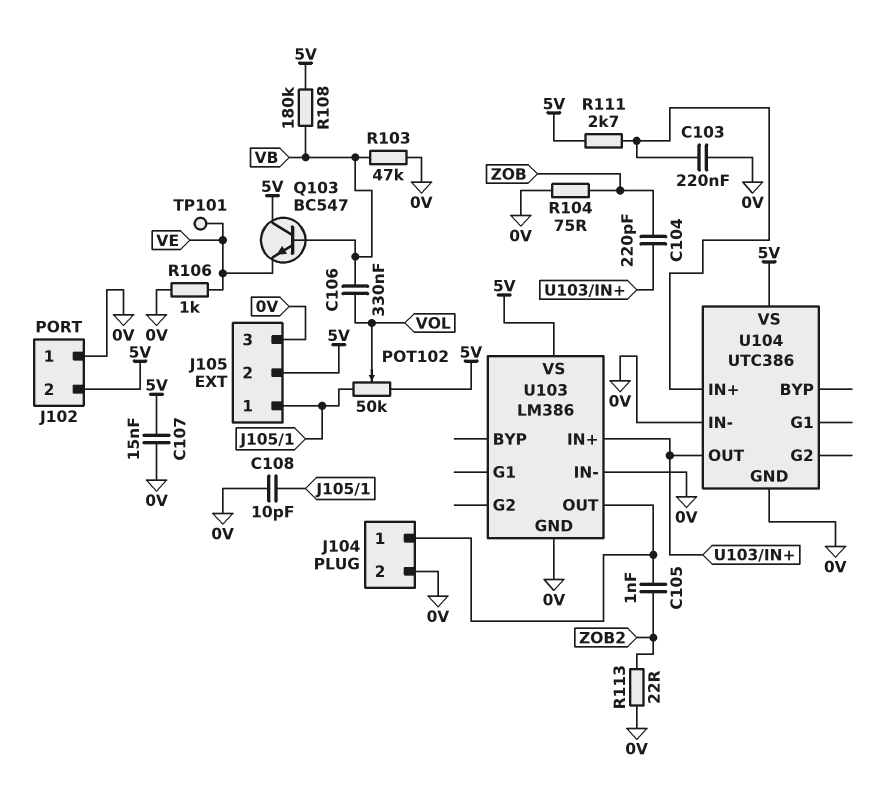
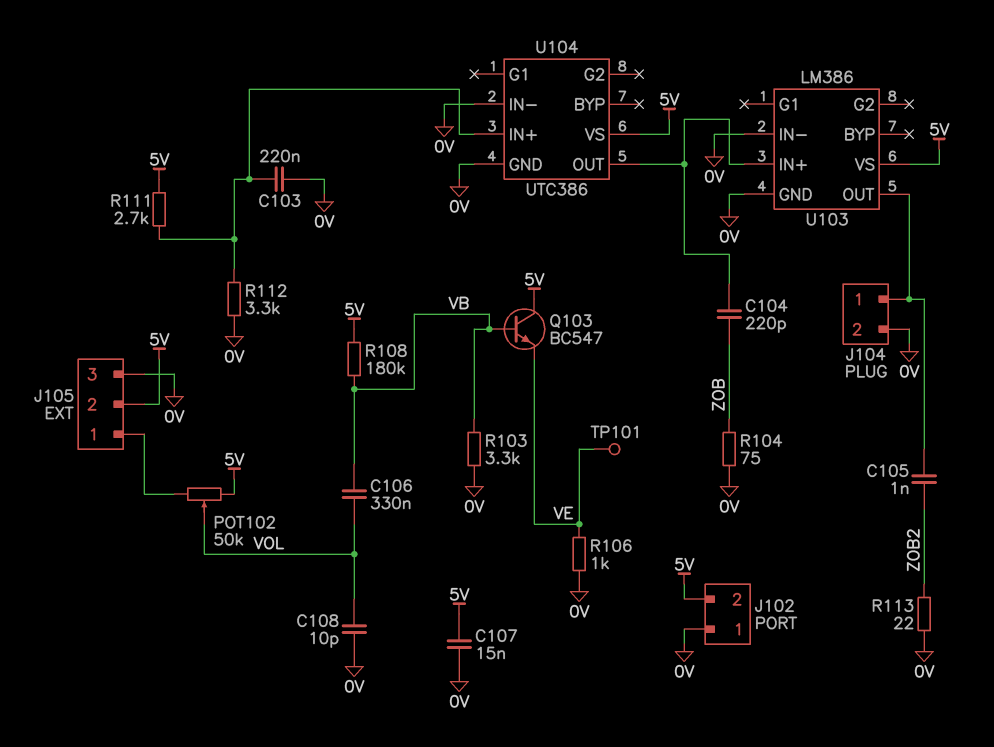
C108: 10pF (0V, J105/1) -> 10pF (0V, VOL)
R103: 47k (0V, VB) -> 3.3k (0V, VB)
R112: none -> 3.3k (0V, U104/IN+)

